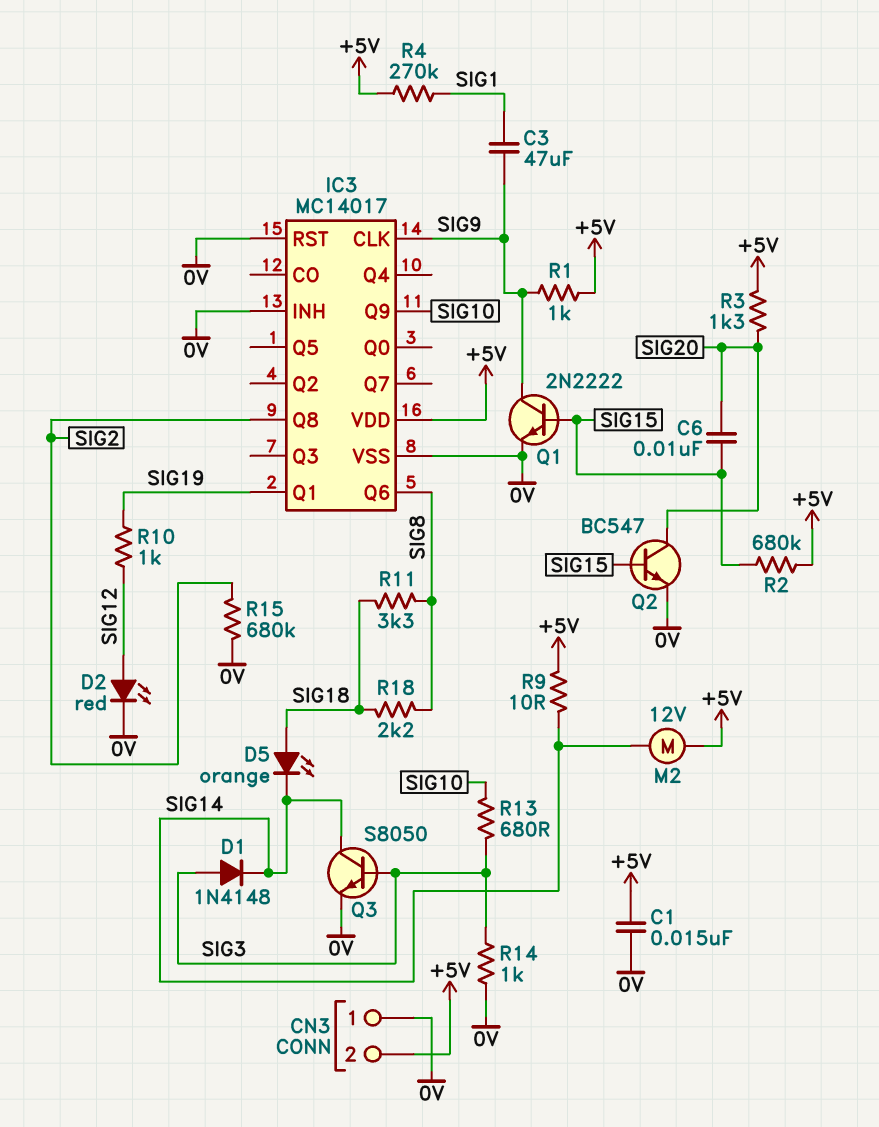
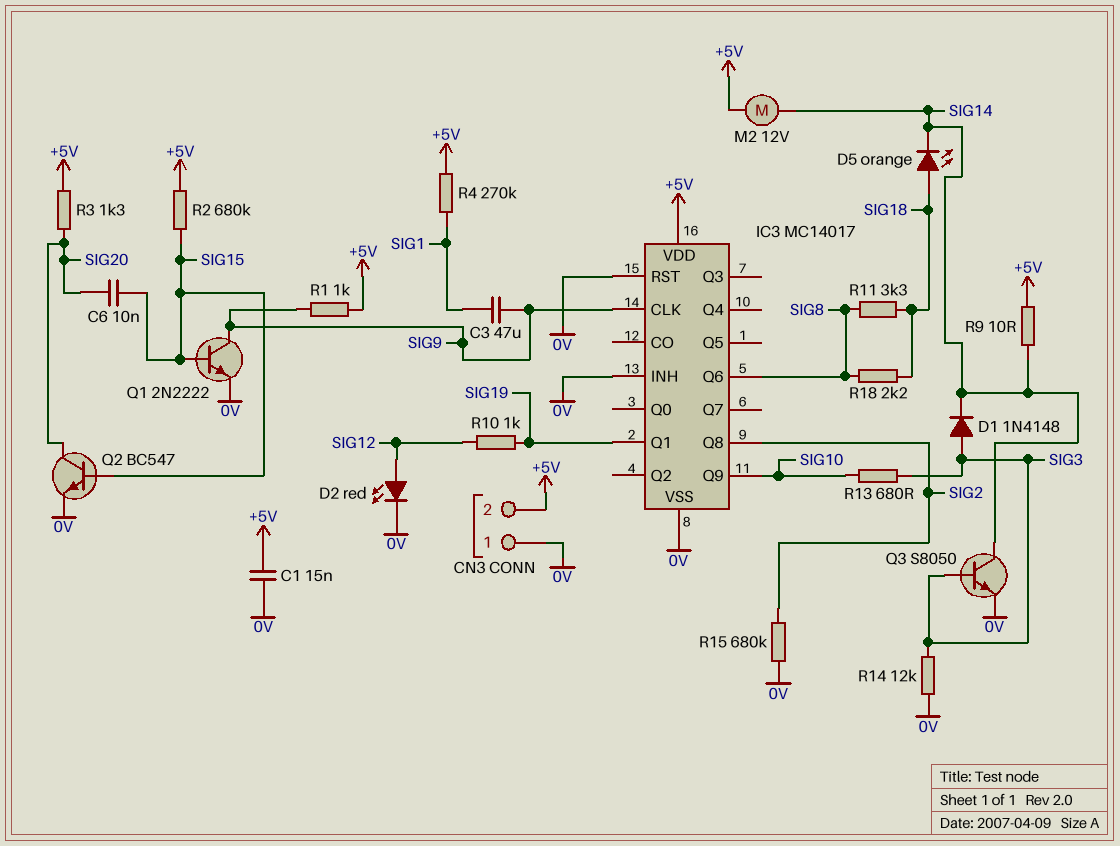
R14: 1k (0V, SIG3) -> 12k (0V, SIG3)

